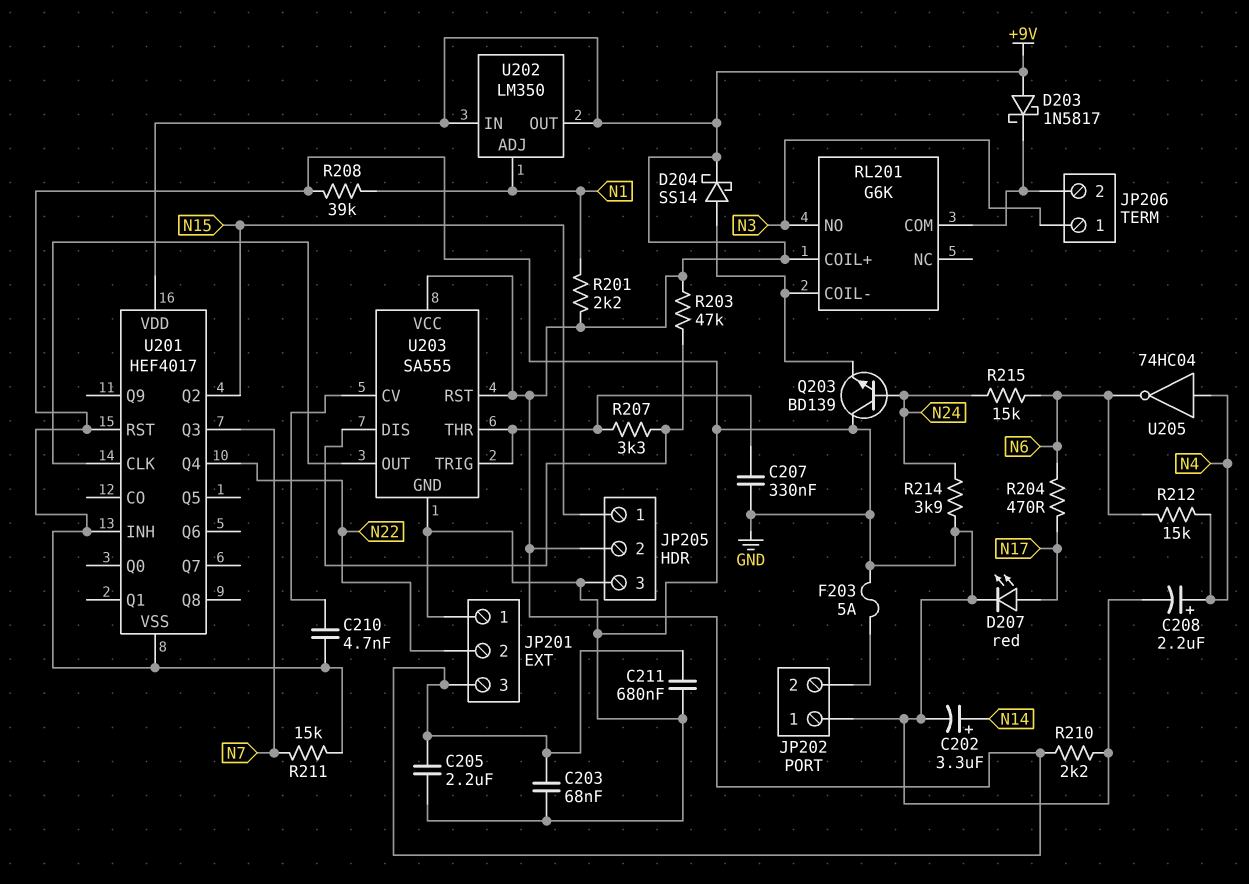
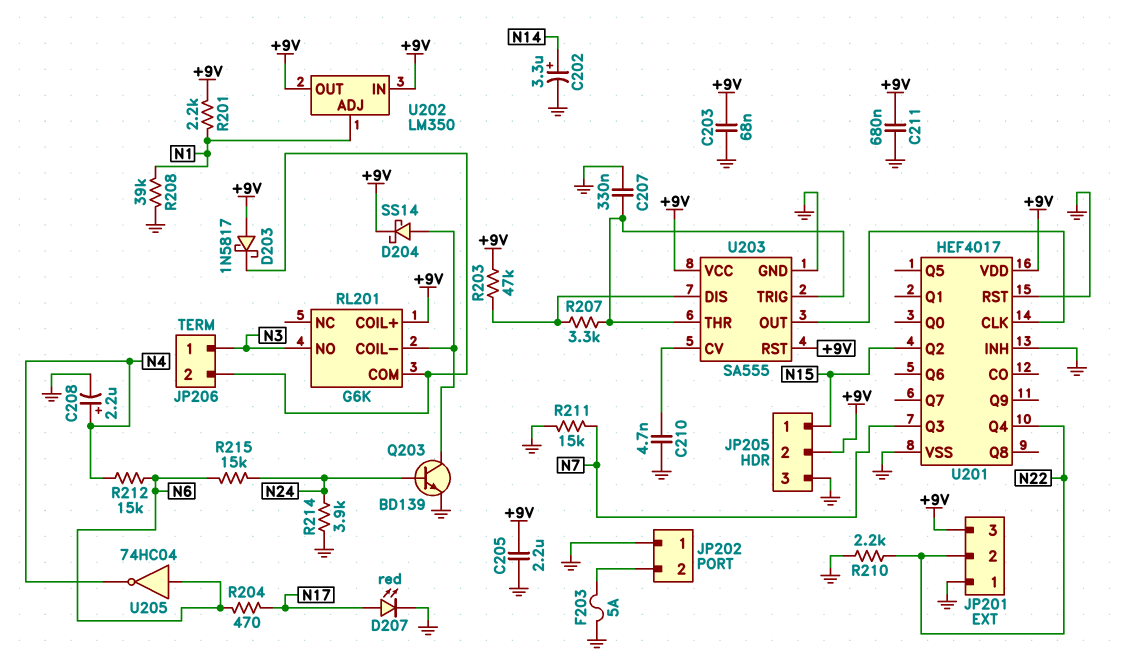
Q203: NPN BD139 (B N24, C GND, E RL201/COIL-) -> NPN BD139 (B N24, C RL201/COIL-, E GND)
R210: 2.2k (+9V, GND) -> 2.2k (GND, N22)
U205: NOT 74HC04 (in N4, out N6) -> NOT 74HC04 (in N6, out N4)

